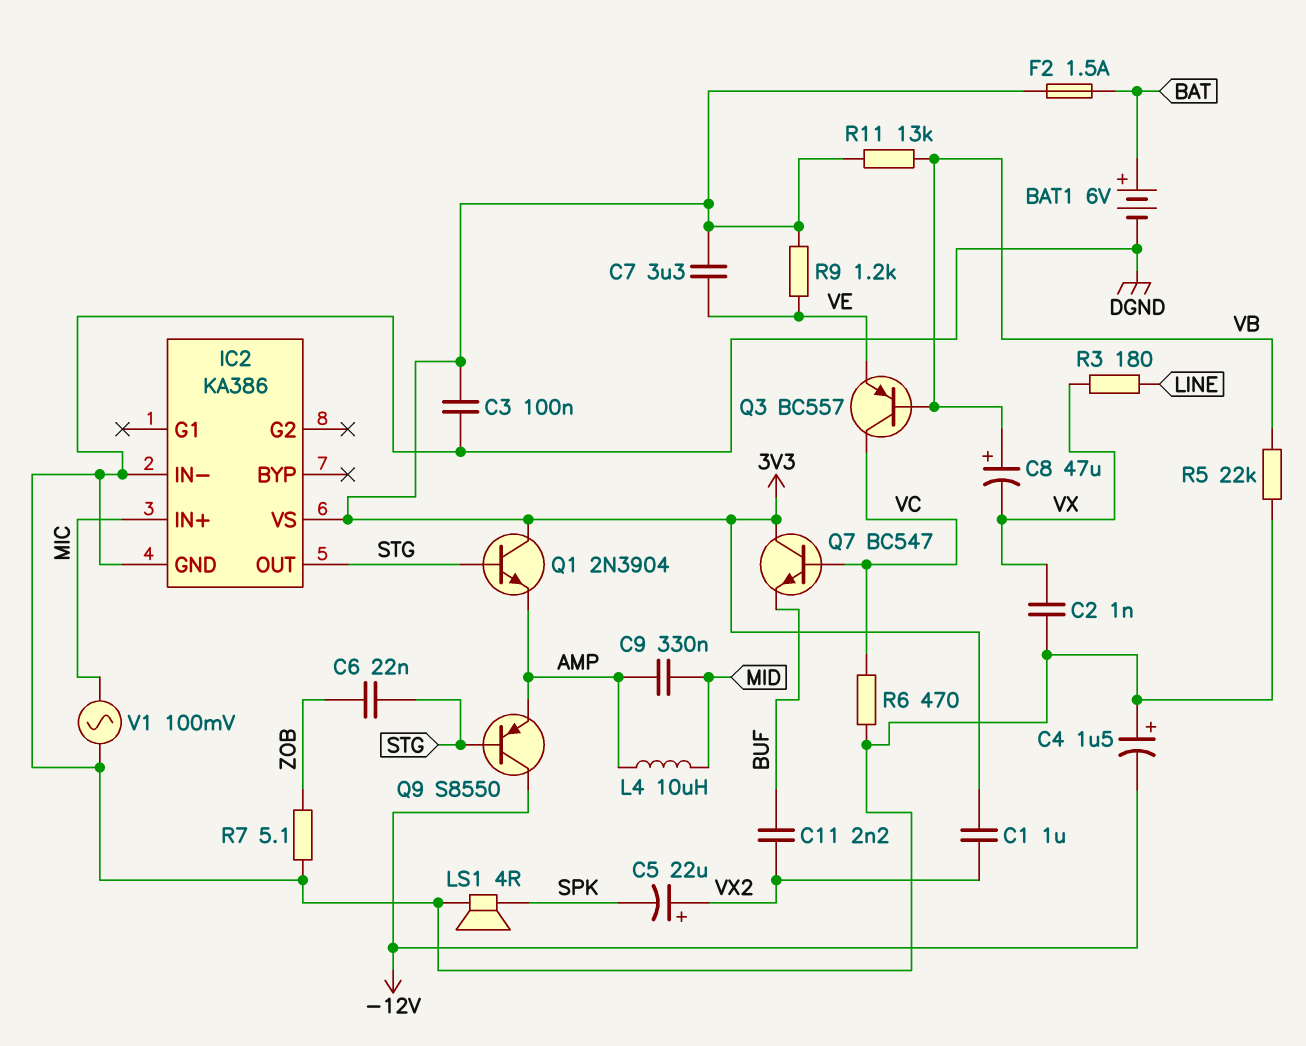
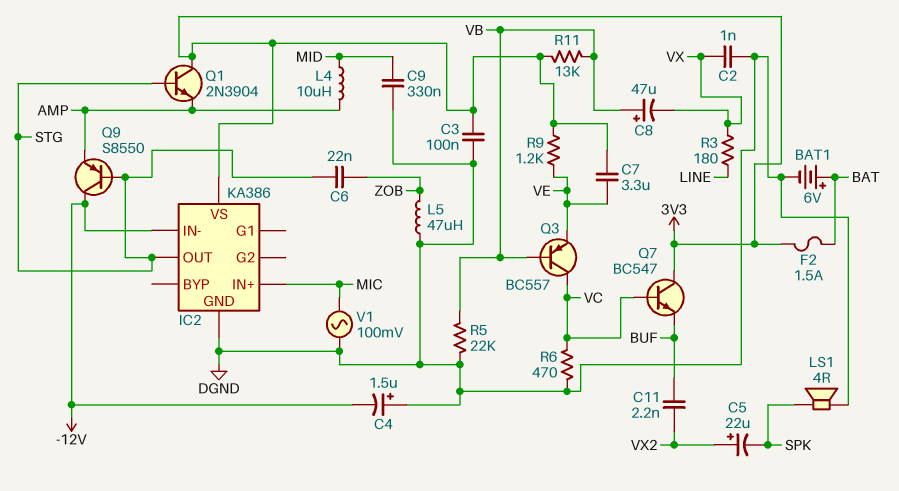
C1: 1uF (3V3, VX2) -> none
C9: 330nF (AMP, MID) -> 330nF (DGND, MID)
IC2 pin IN-: DGND -> -12V
L5: none -> 47uH (DGND, ZOB)
R7: 5.1 (DGND, ZOB) -> none

